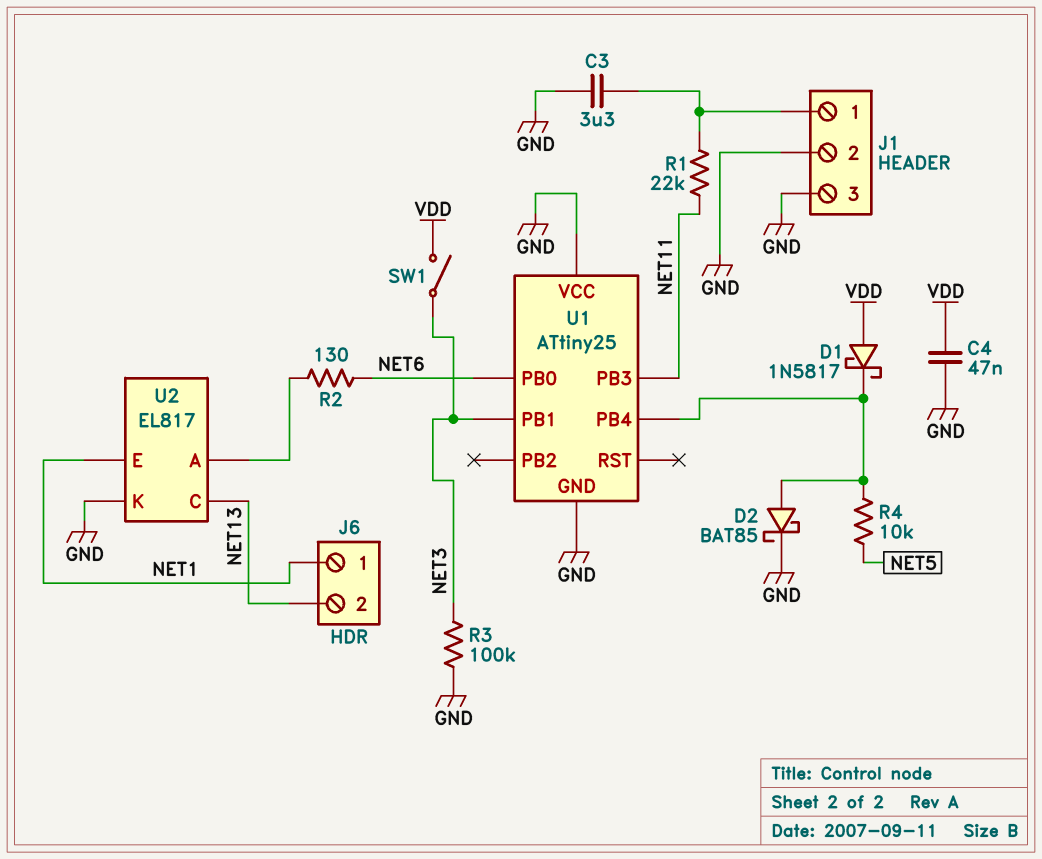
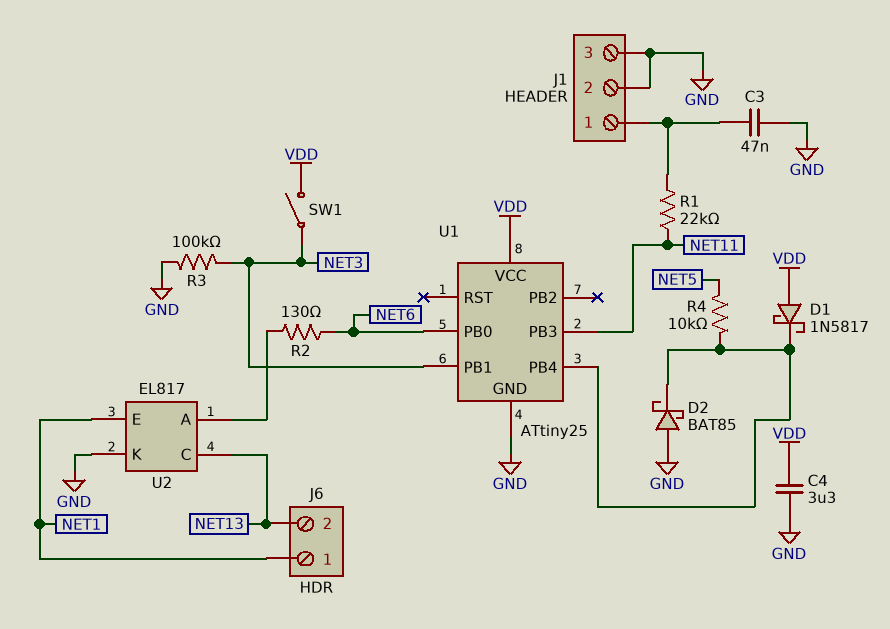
C3: 3.3uF (GND, J1/1) -> 47nF (GND, J1/1)
C4: 47nF (GND, VDD) -> 3.3uF (GND, VDD)
D2: schottky BAT85 (A U1/PB4, K GND) -> schottky BAT85 (A GND, K U1/PB4)
U1 pin VCC: GND -> VDD

